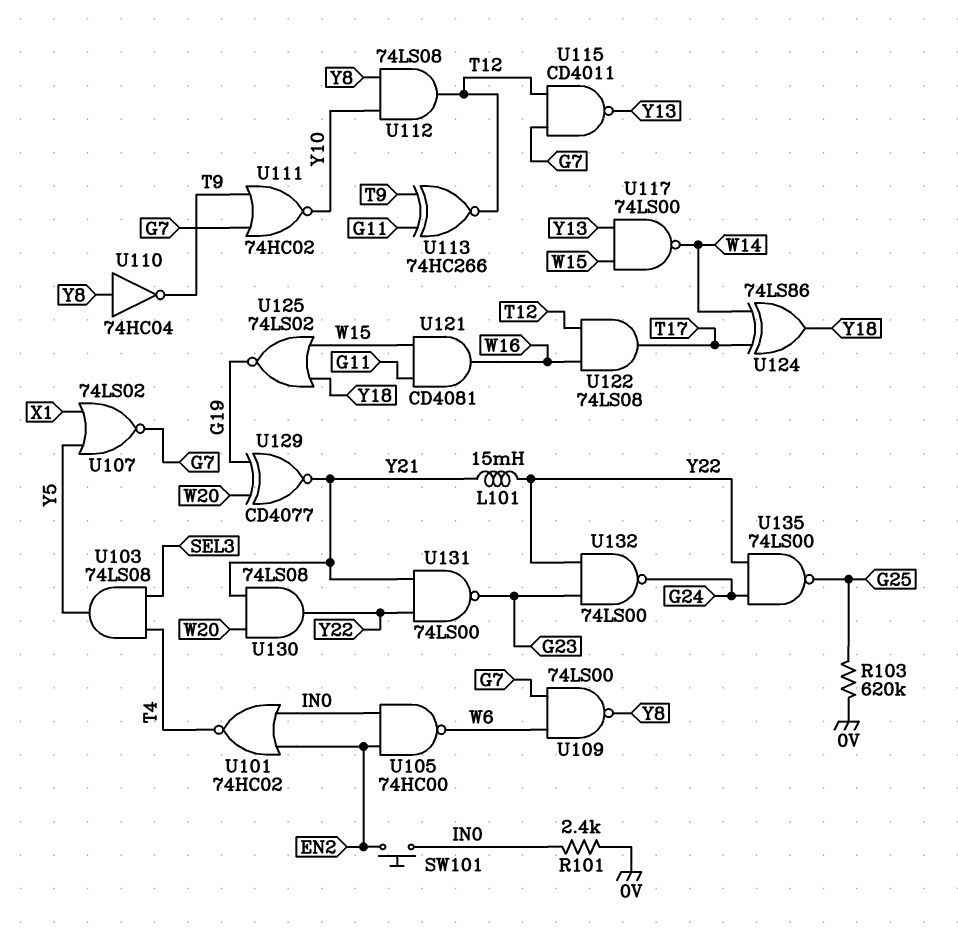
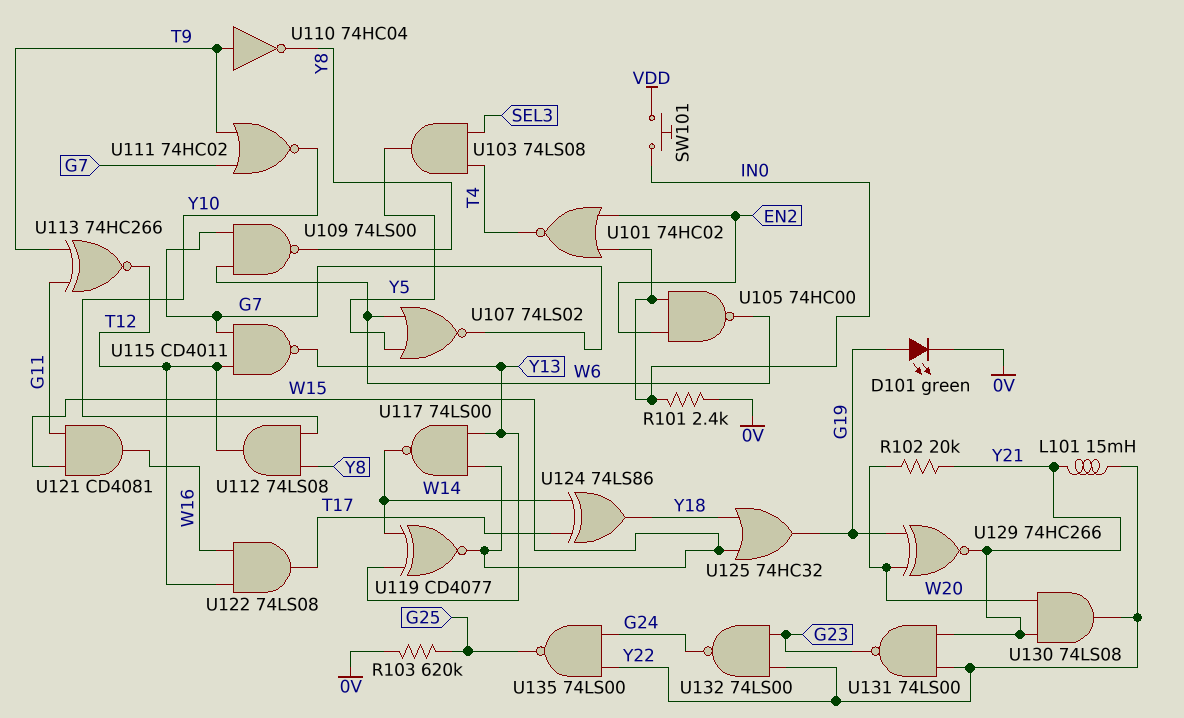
D101: none -> LED green (A G19, K 0V)
R102: none -> 20k (W20, Y21)
SW101: button (EN2, IN0) -> button (IN0, VDD)
U107: NOR 74LS02 (in X1, in Y5, out G7) -> NOR 74LS02 (in W6, in Y5, out G7)
U110: NOT 74HC04 (in Y8, out T9) -> NOT 74HC04 (in T9, out Y8)
U119: none -> XNOR CD4077 (in W14, in Y13, out W15)
U125: NOR 74LS02 (in W15, in Y18, out G19) -> OR 74HC32 (in W15, in Y18, out G19)
U129: XNOR CD4077 (in G19, in W20, out Y21) -> XNOR 74HC266 (in G19, in W20, out Y21)

